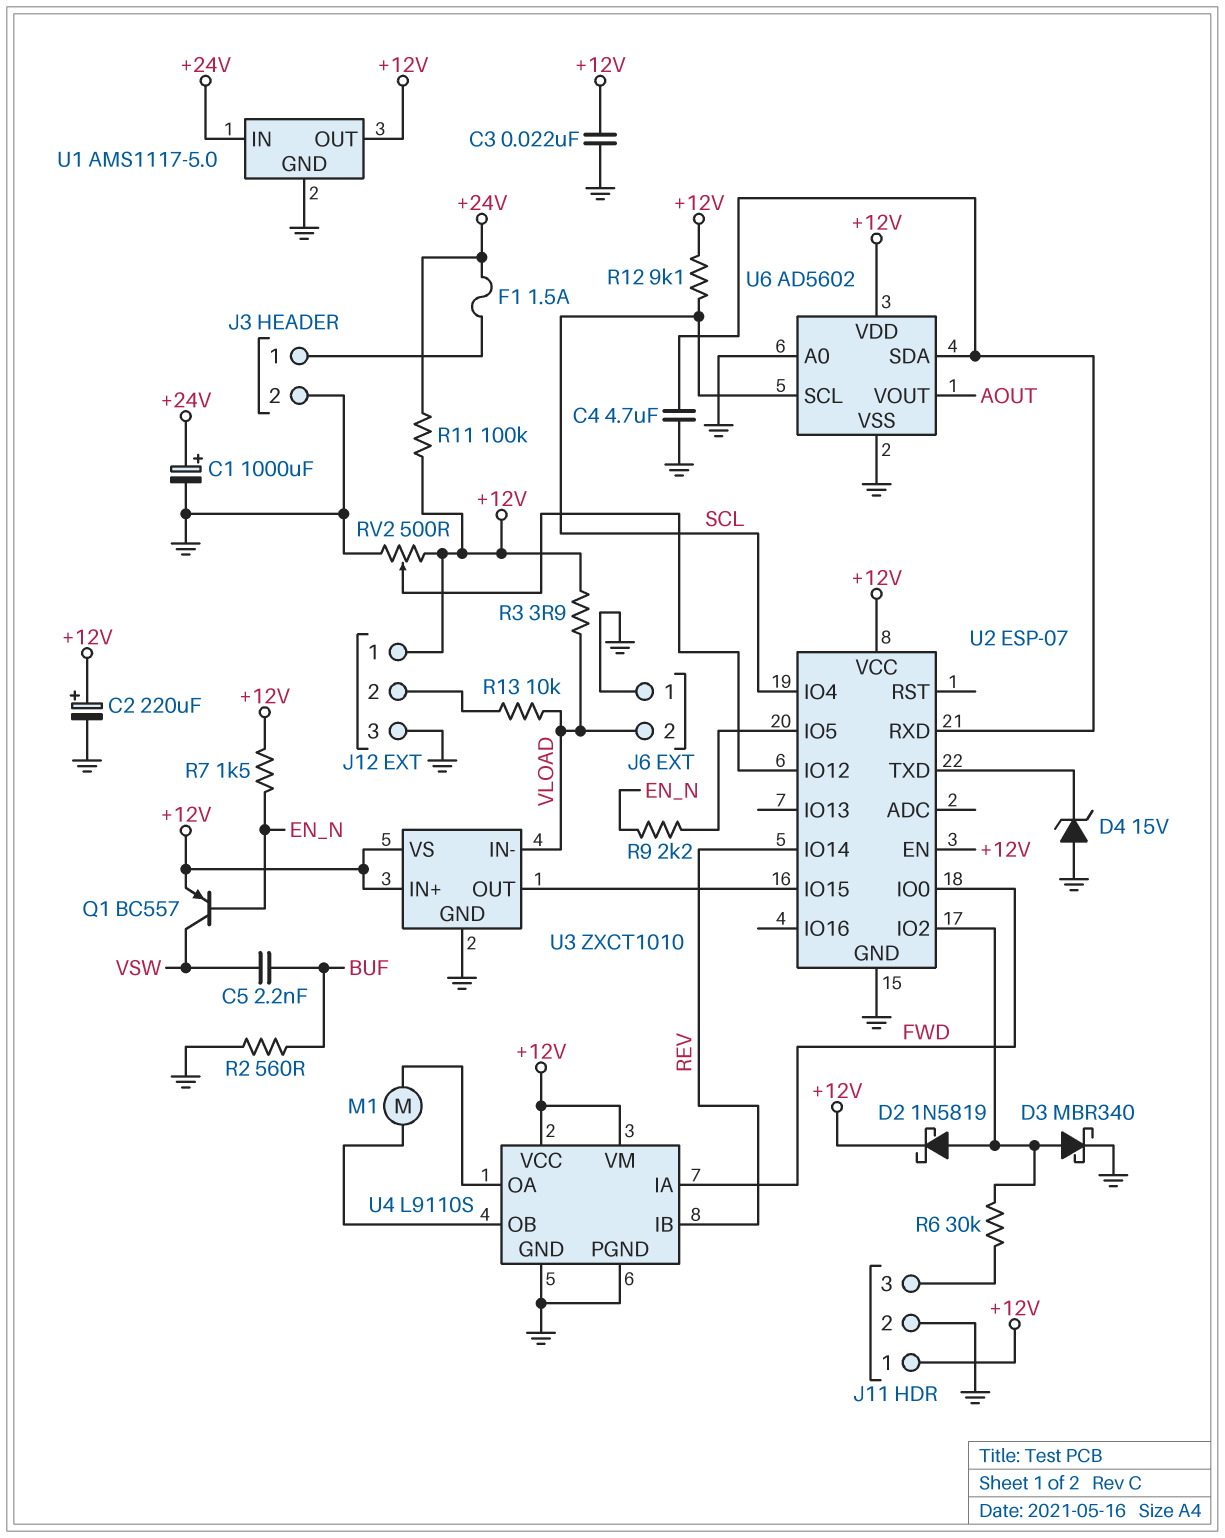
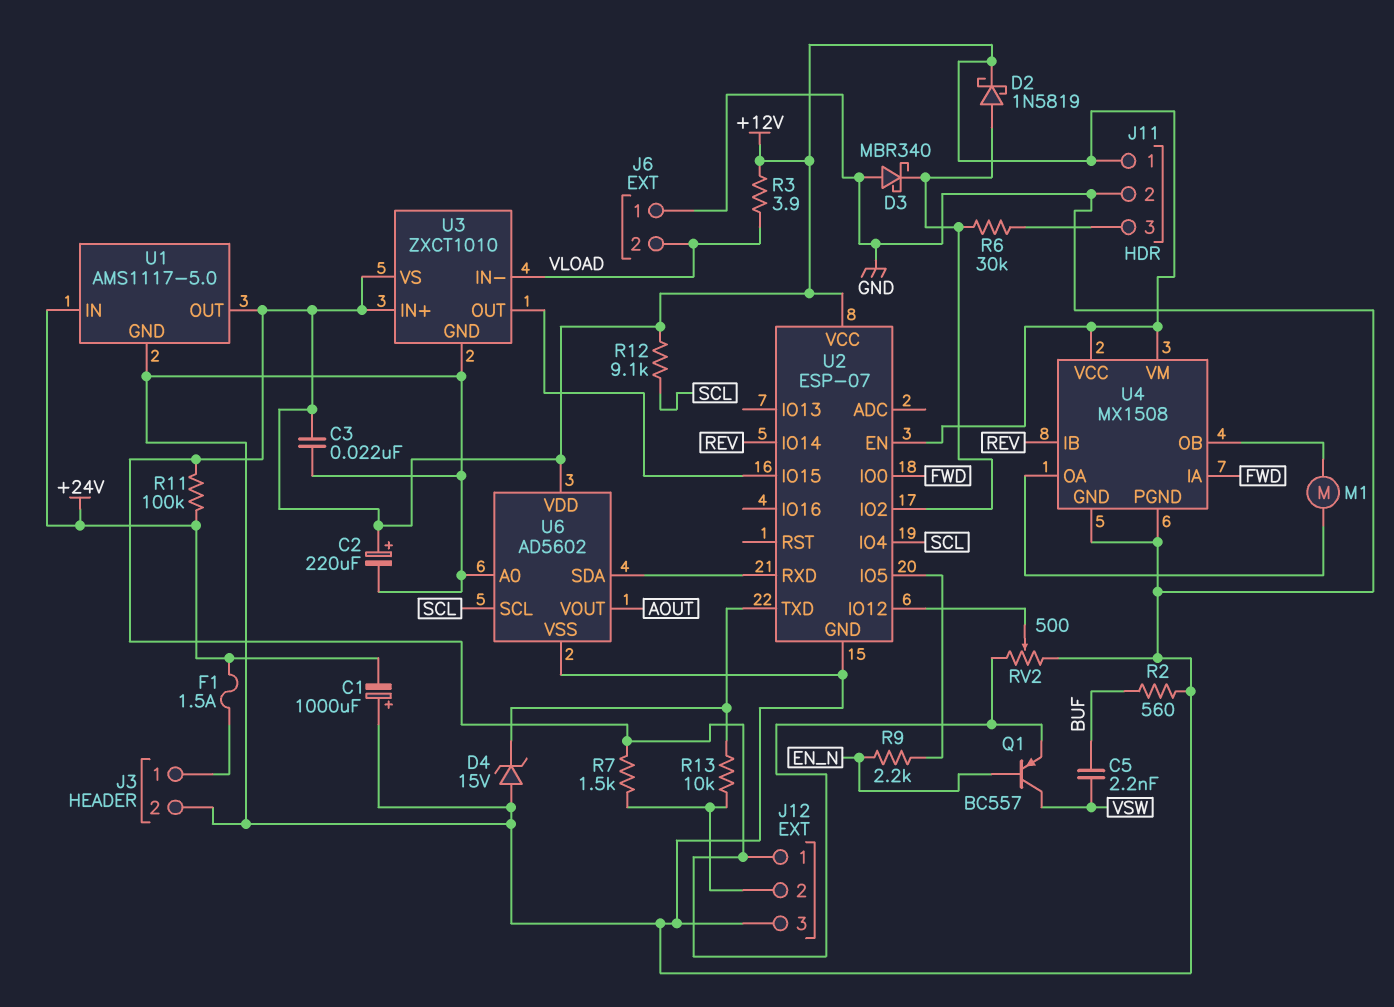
C1: 1000uF (plus +24V, minus GND) -> 1000uF (plus GND, minus +24V)
C4: 4.7uF (GND, U2/RXD) -> none
D3: schottky MBR340 (A U2/IO2, K GND) -> schottky MBR340 (A GND, K U2/IO2)
R7: 1.5k (+12V, EN_N) -> 1.5k (+12V, J12/2)
R13: 10k (J12/2, VLOAD) -> 10k (J12/2, U2/TXD)
U4: L9110S -> MX1508

